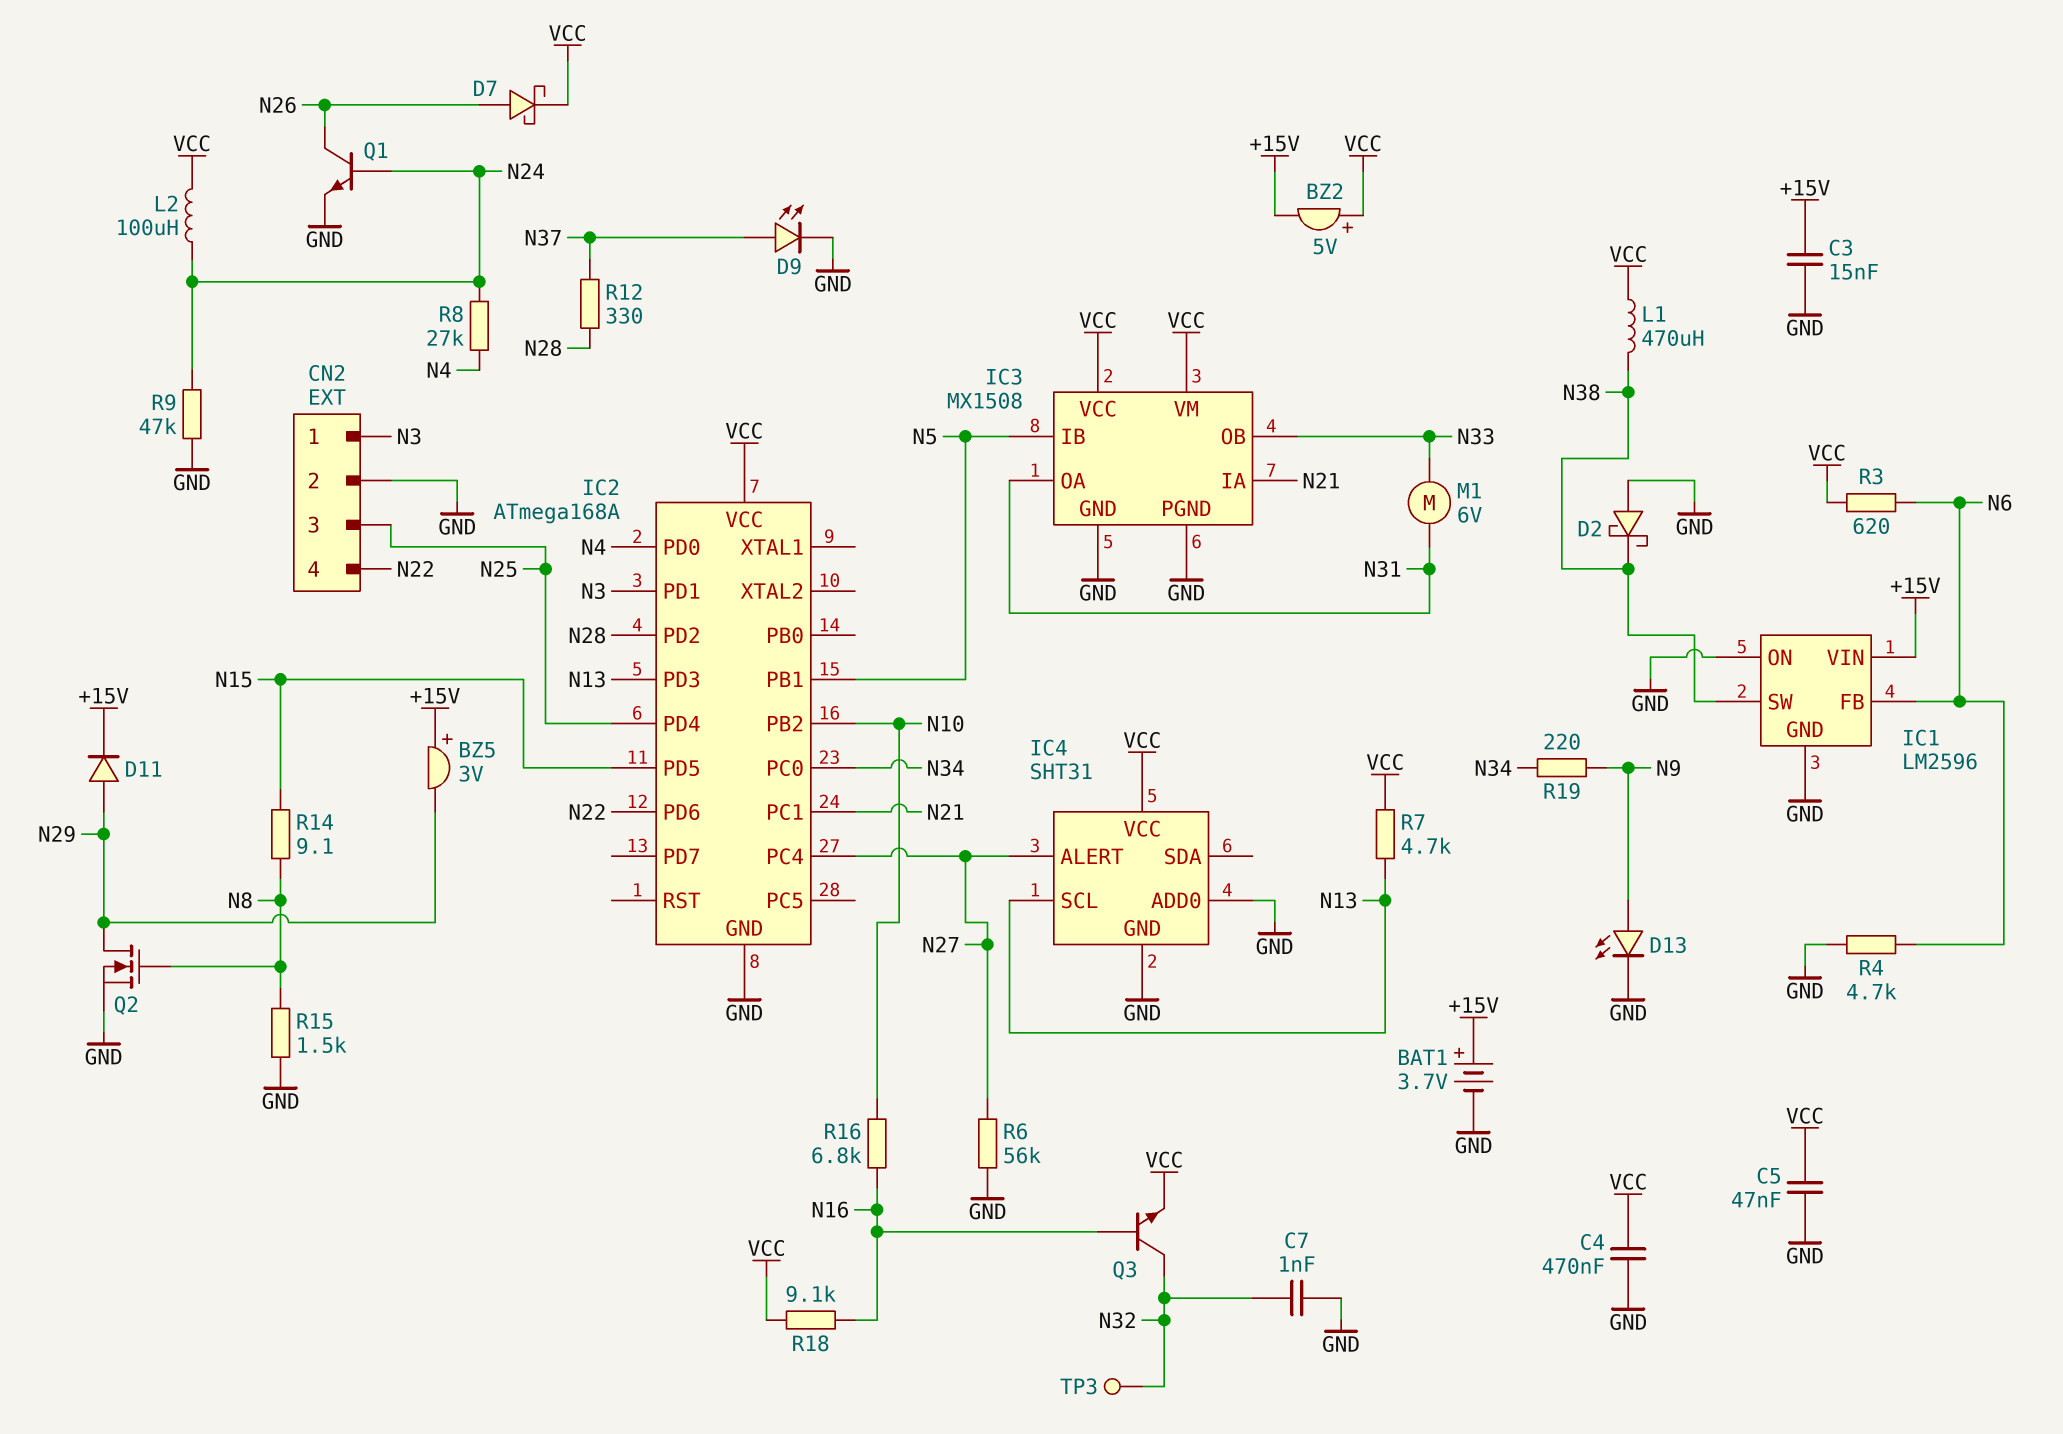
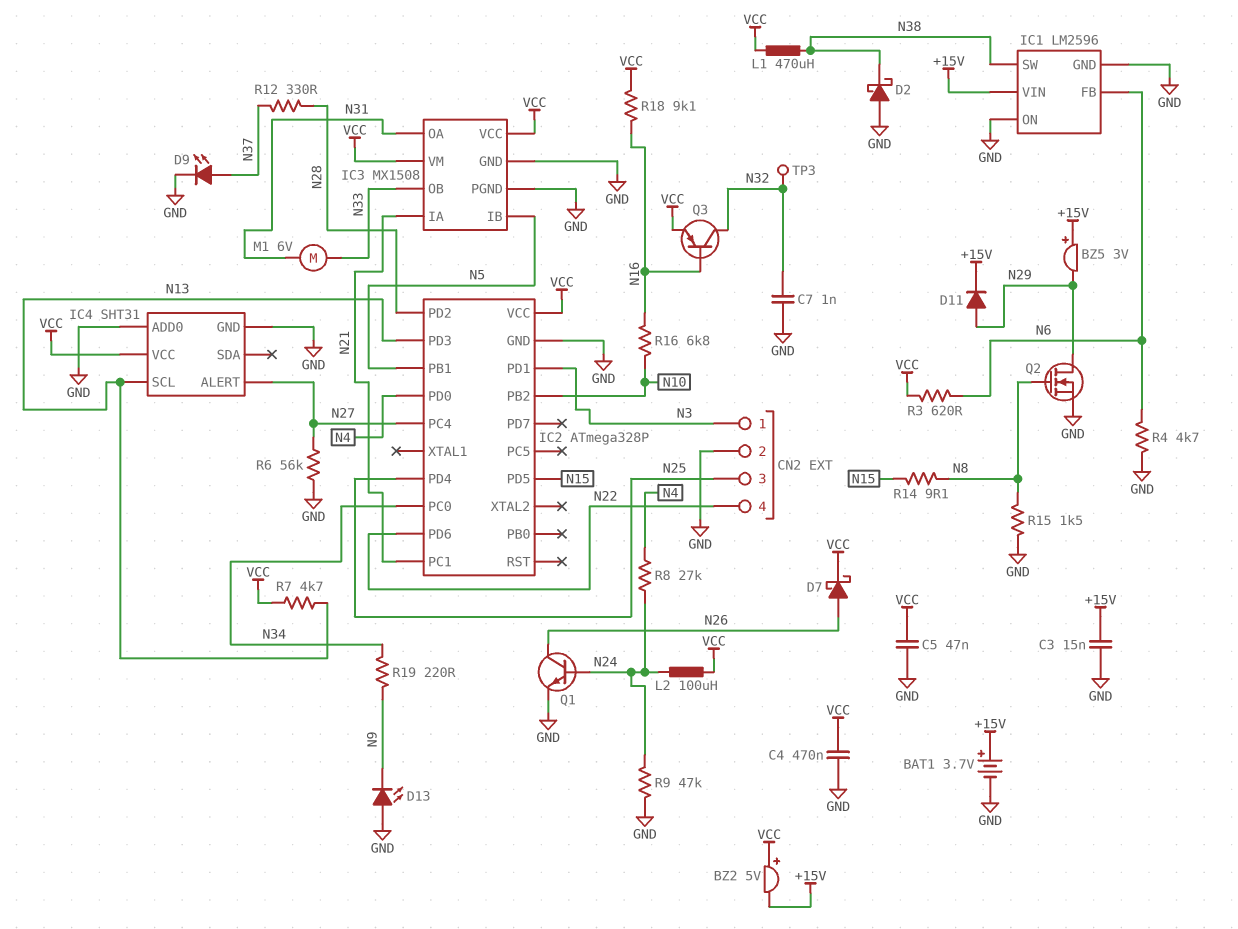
D13: LED (A N9, K GND) -> LED (A GND, K N9)
IC2: ATmega168A -> ATmega328P
Q3: NPN (B N16, C N32, E VCC) -> PNP (B N16, C N32, E VCC)

